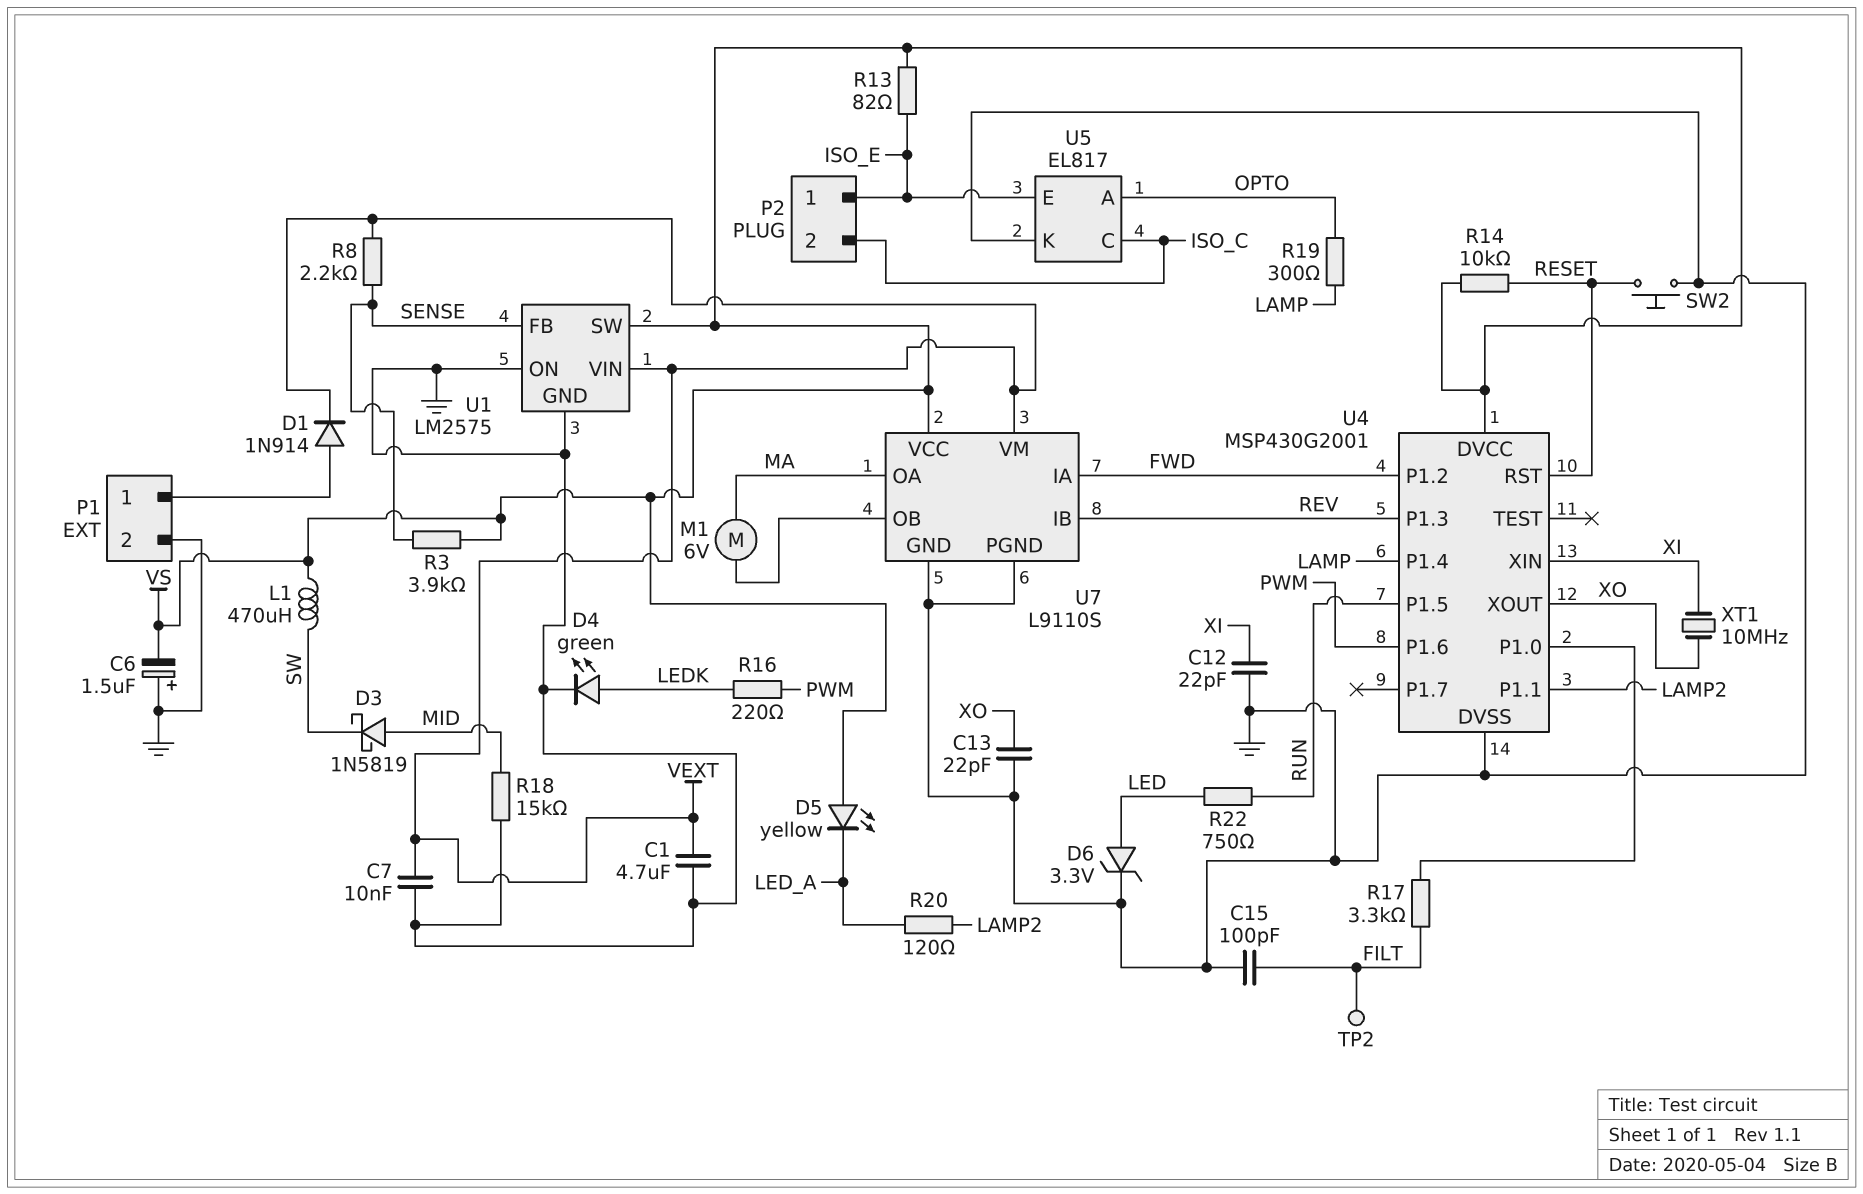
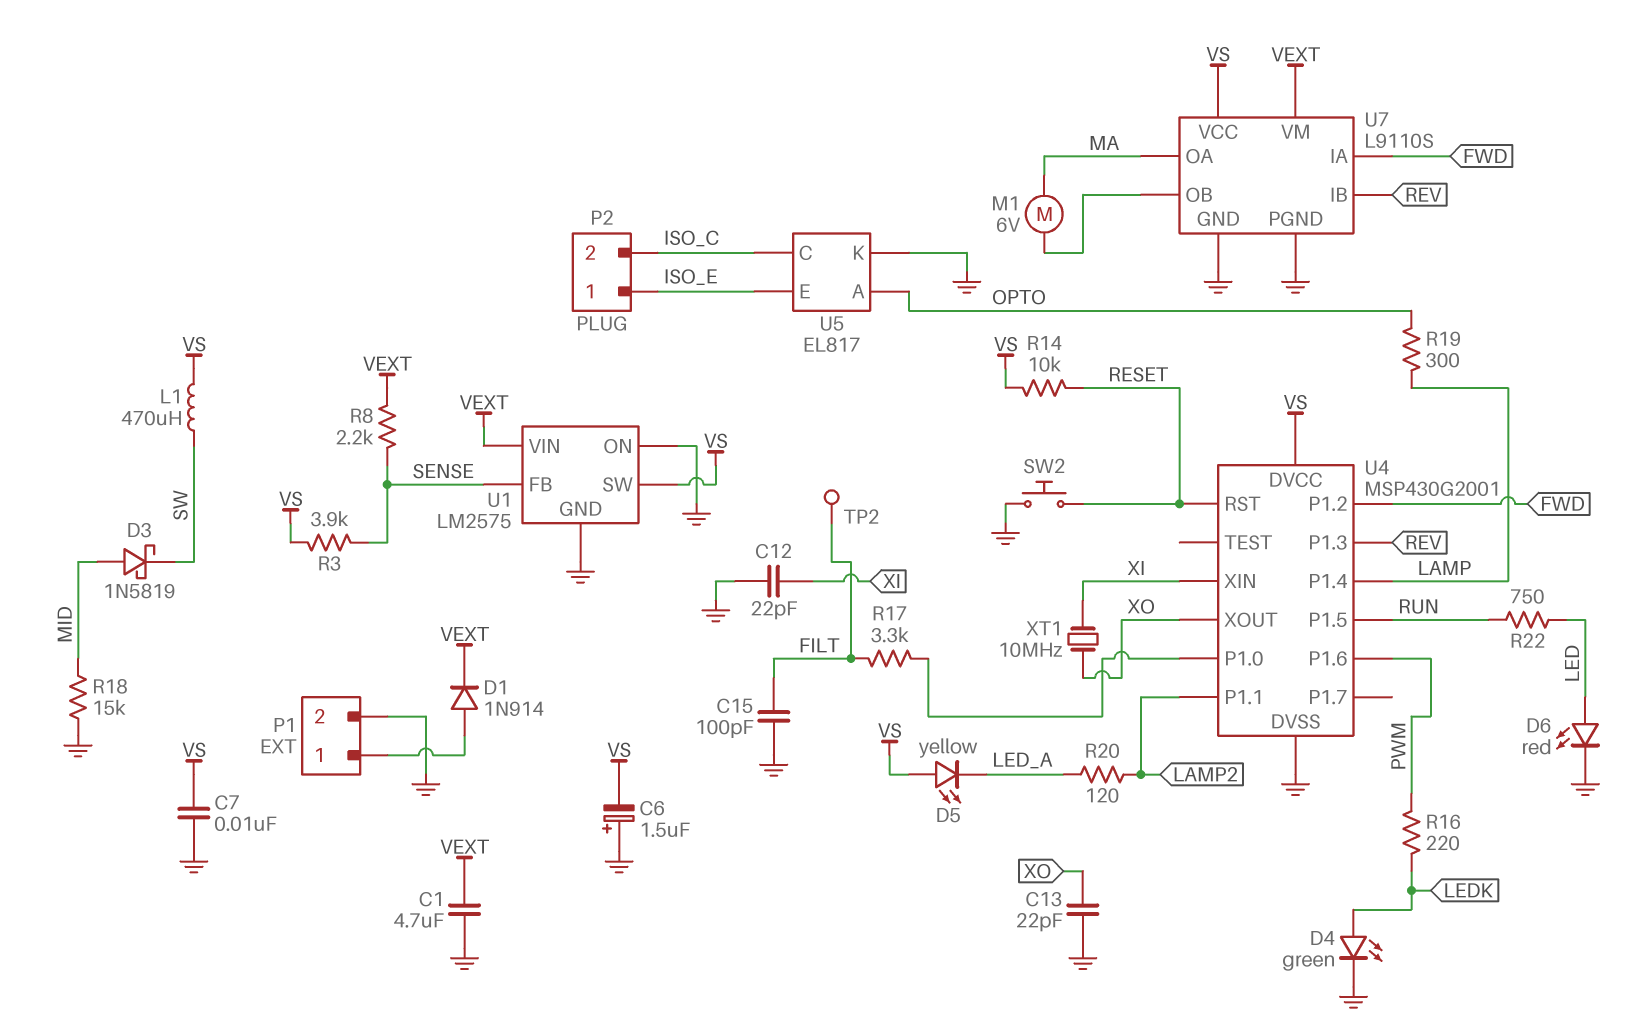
C7: 10nF (GND, VEXT) -> 10nF (GND, VS)
D6: zener 3.3V (A LED, K GND) -> LED red (A LED, K GND)
R13: 82 (ISO_E, VS) -> none

